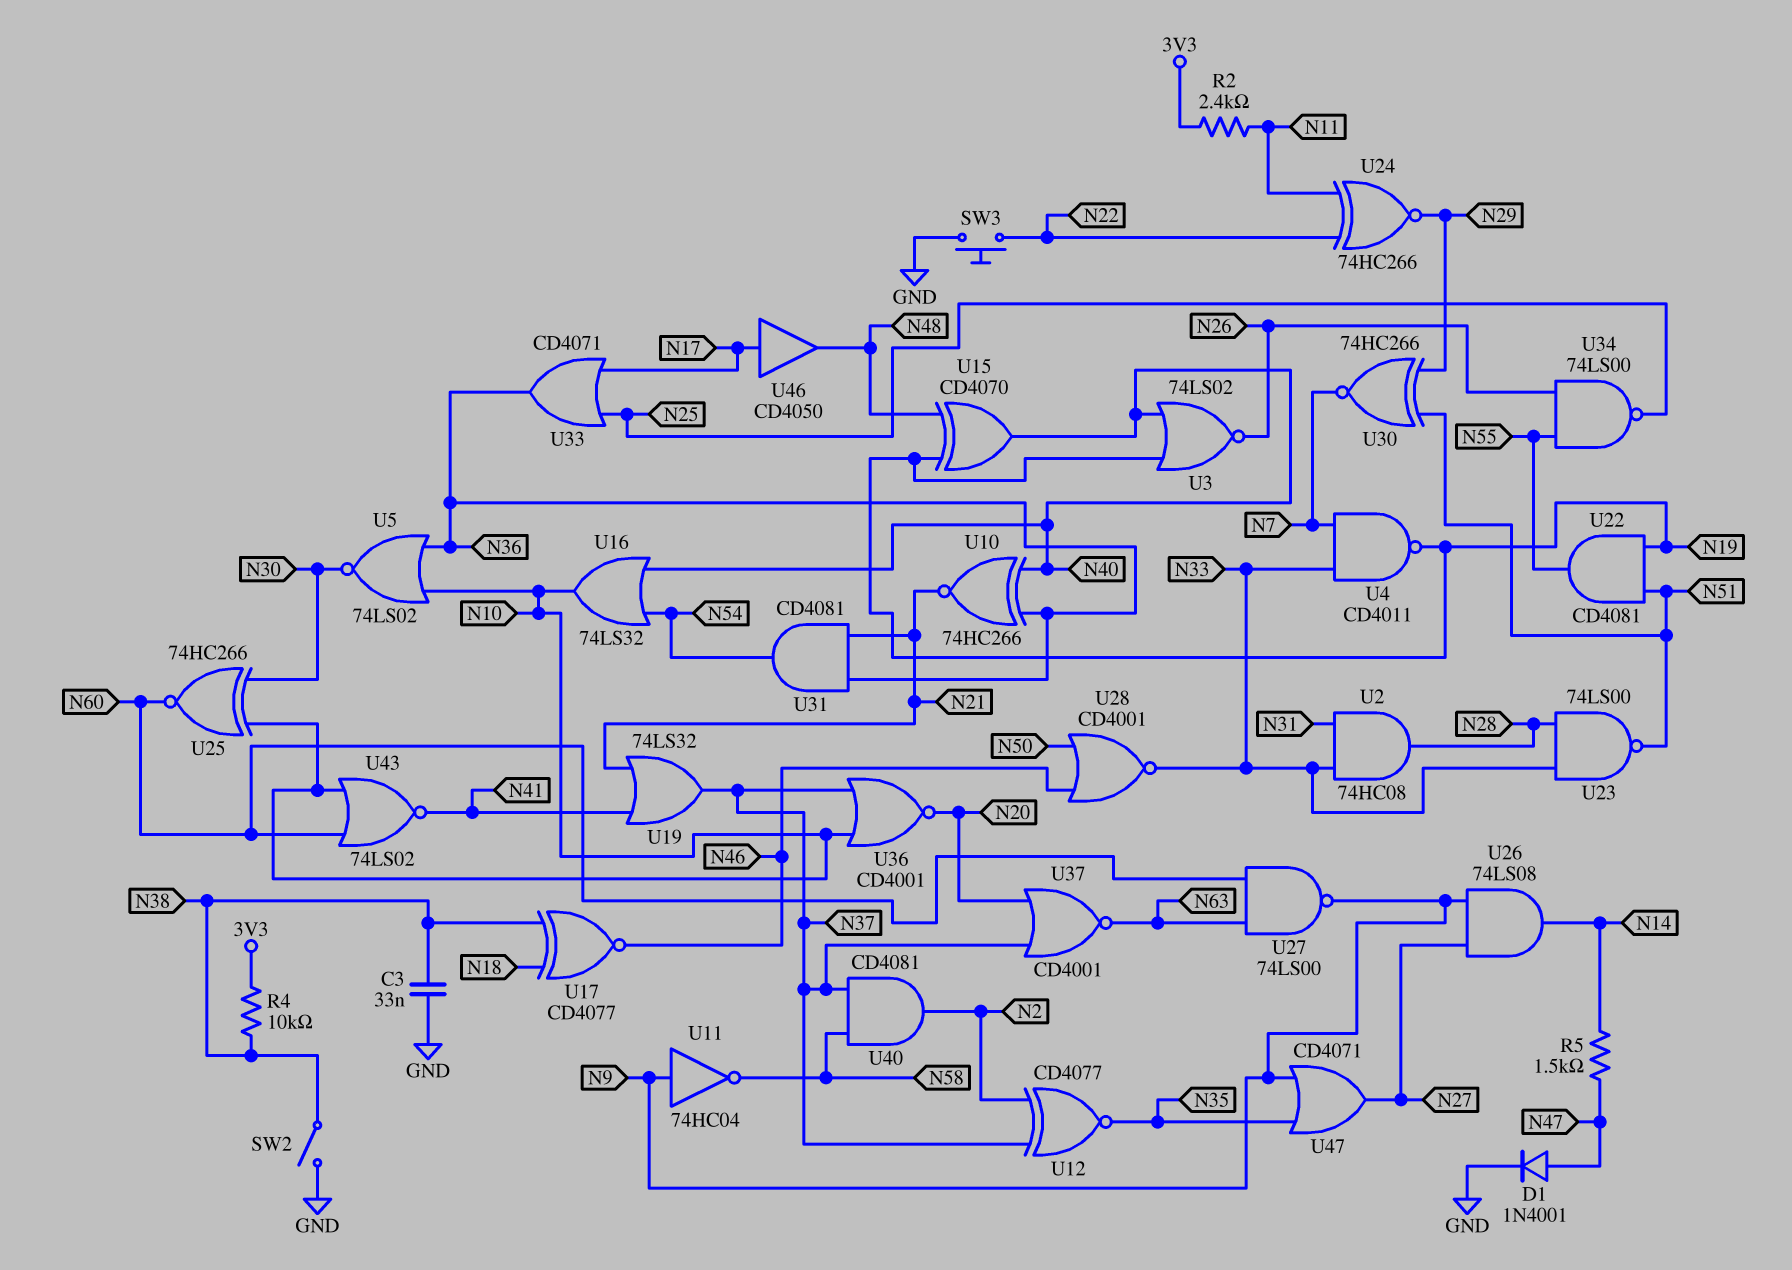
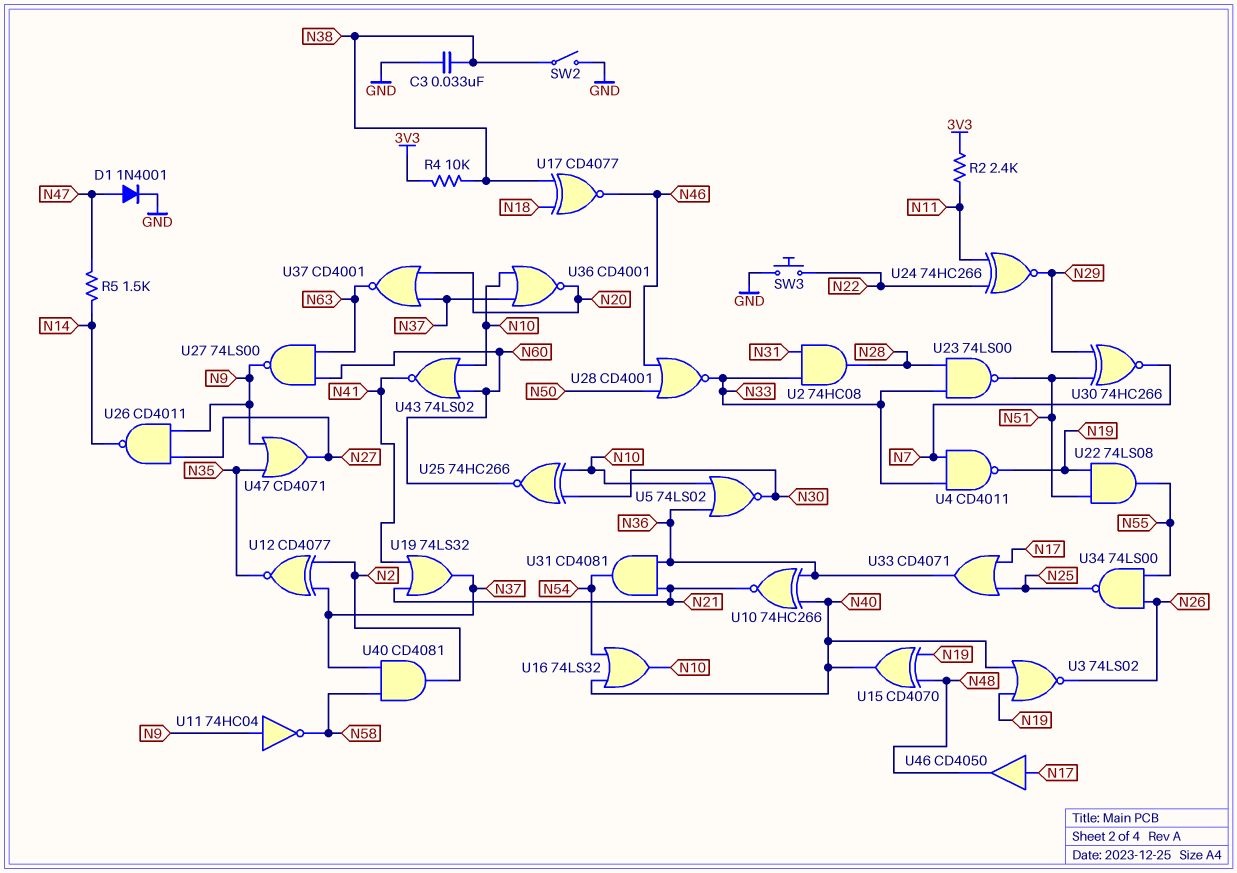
U22: AND CD4081 (in N19, in N51, out N55) -> AND 74LS08 (in N19, in N51, out N55)
U26: AND 74LS08 (in N9, in N27, out N14) -> NAND CD4011 (in N9, in N27, out N14)

